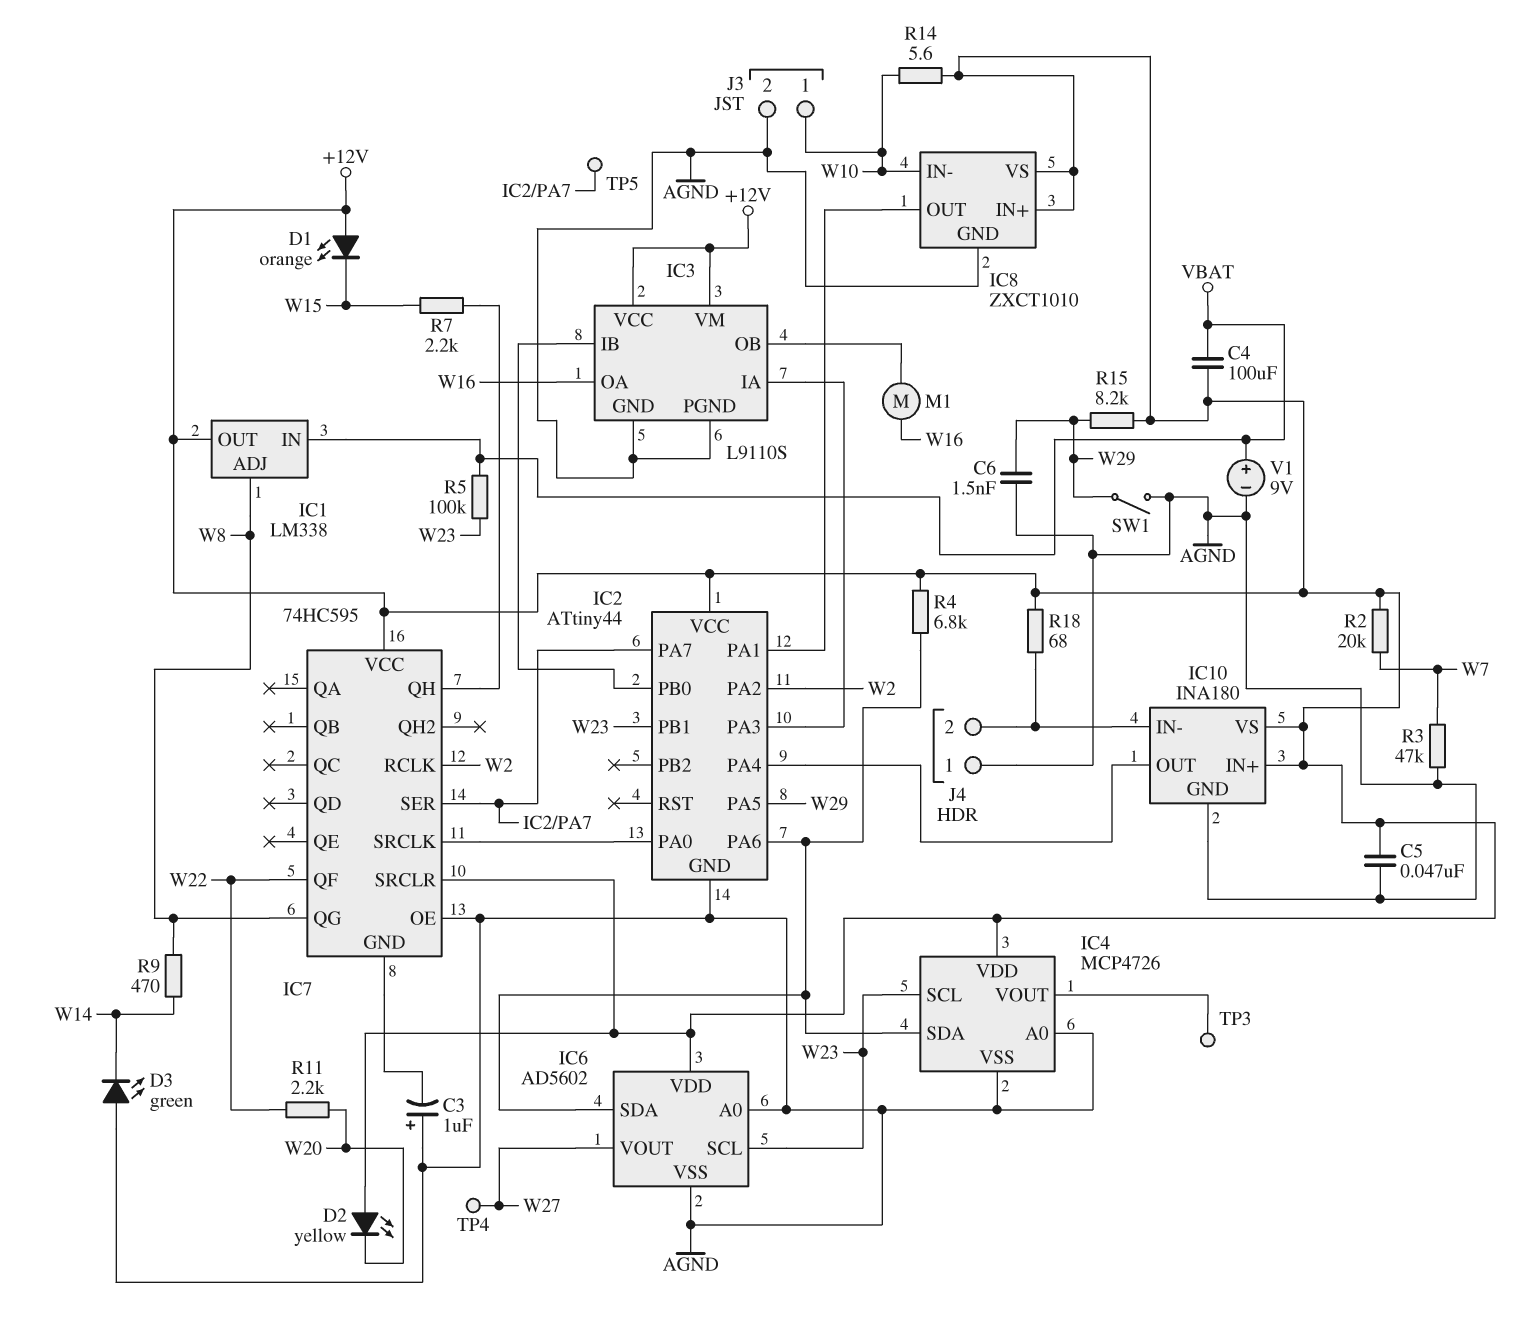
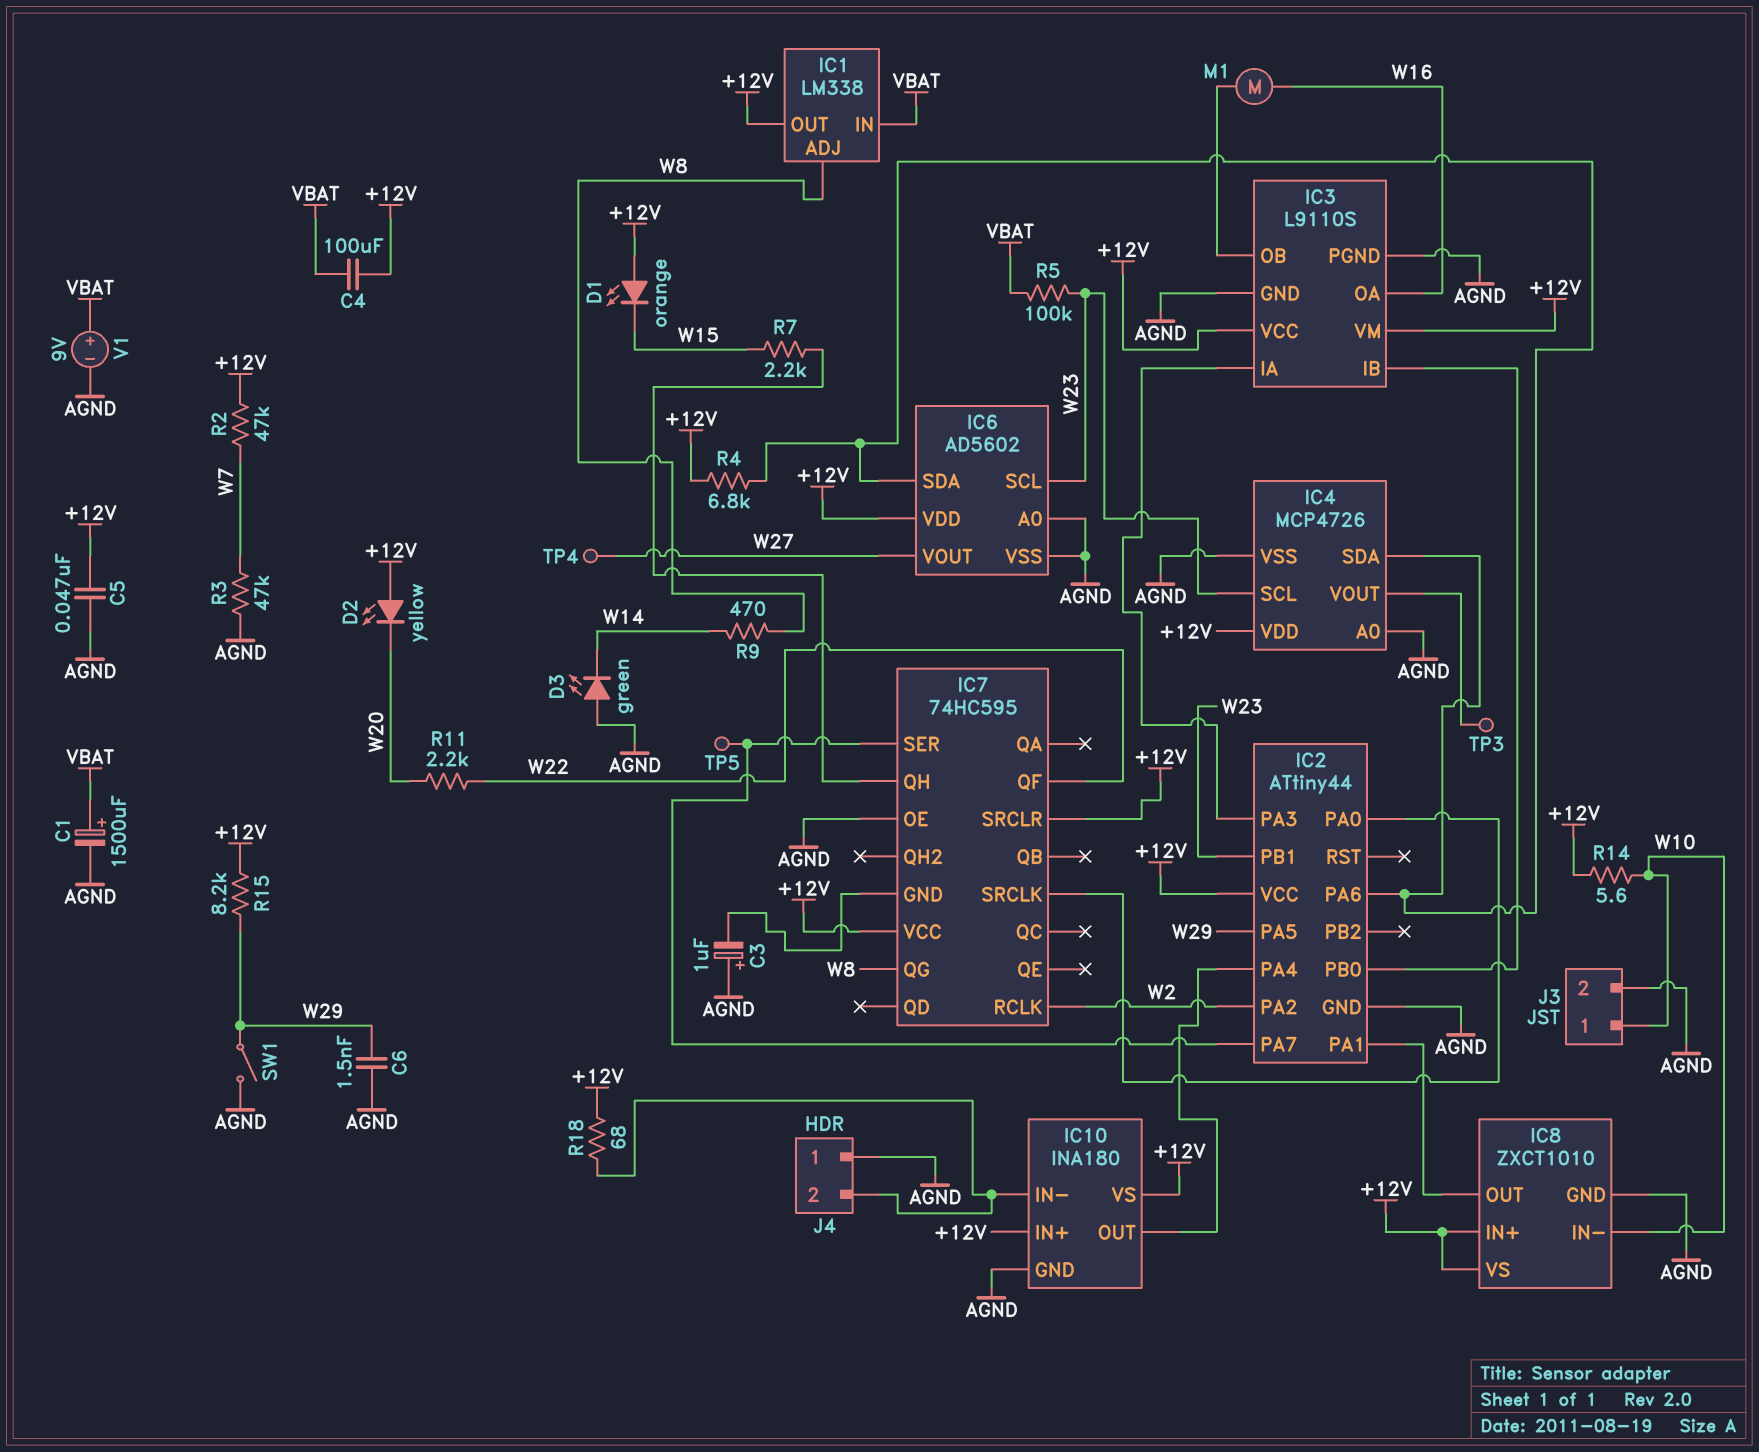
C1: none -> 1500uF (plus VBAT, minus AGND)
R2: 20k (+12V, W7) -> 47k (+12V, W7)

